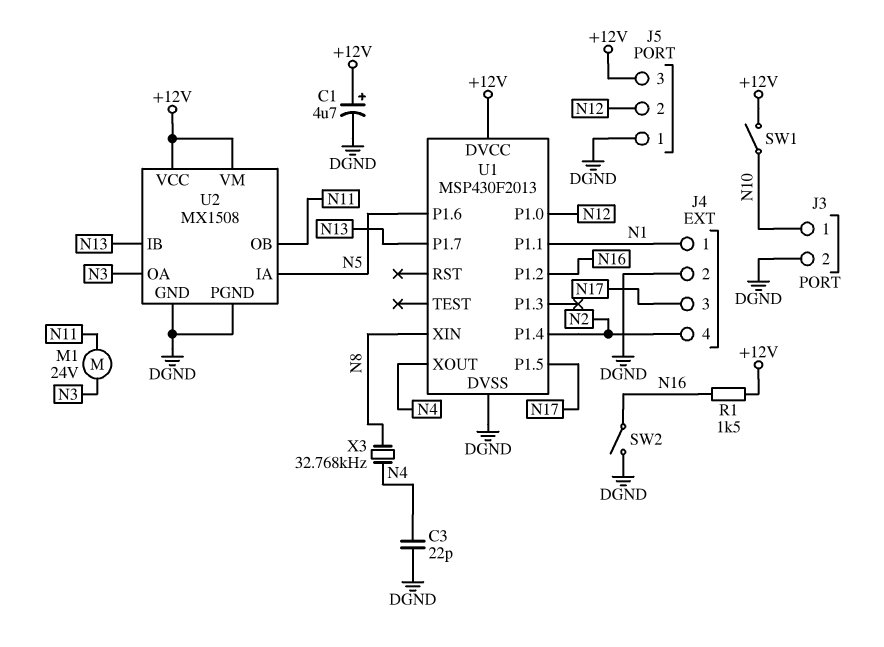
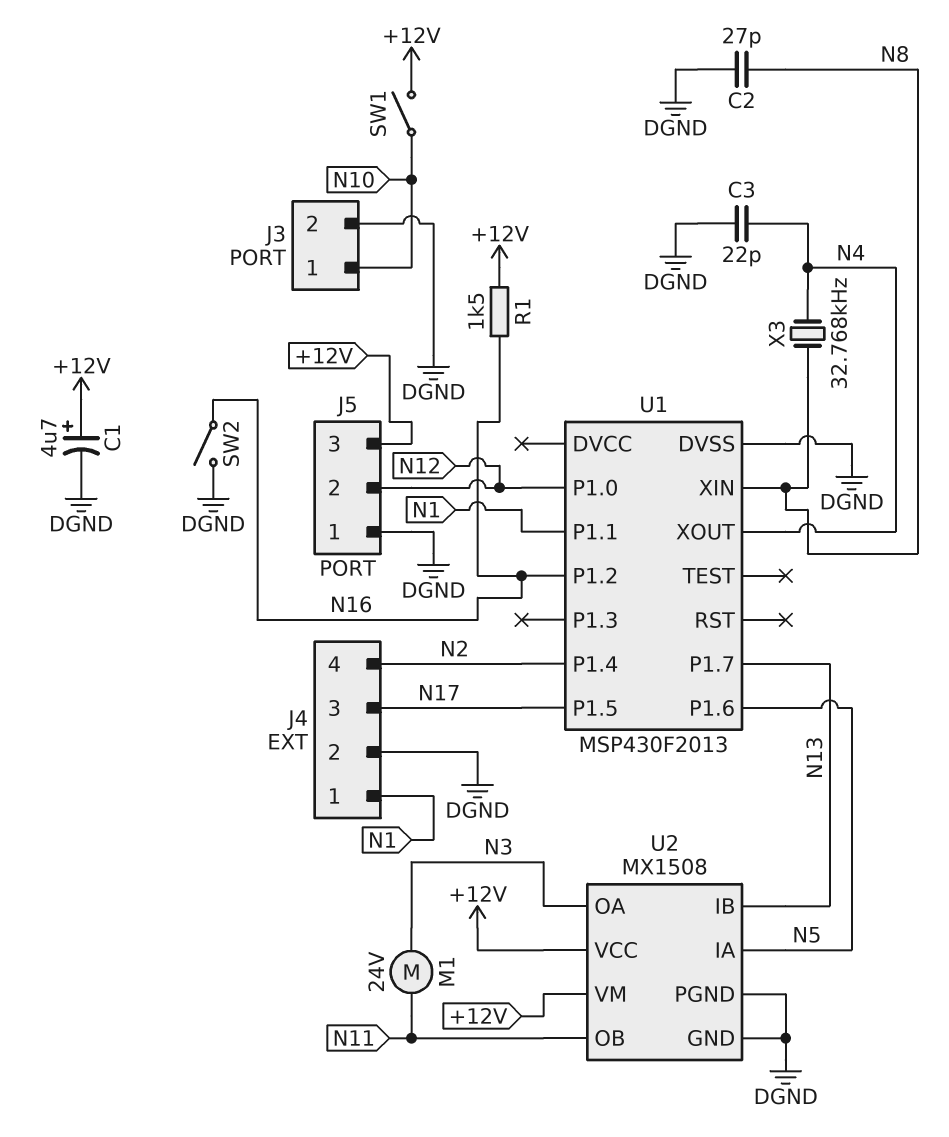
C2: none -> 27pF (DGND, N8)
U1 pin DVCC: +12V -> none

